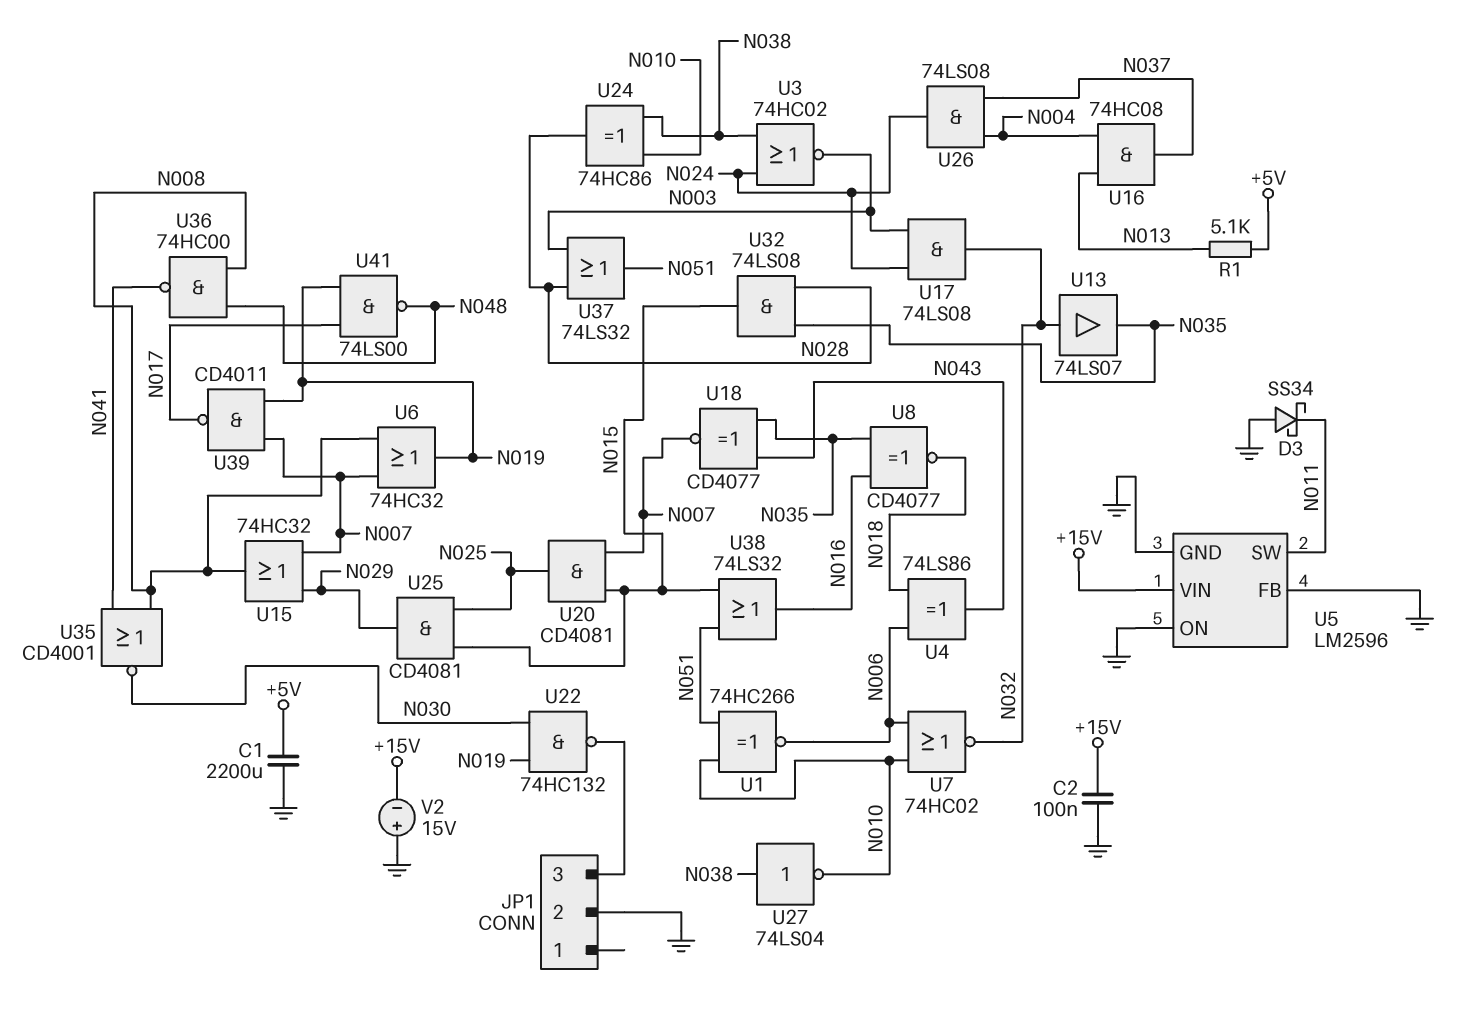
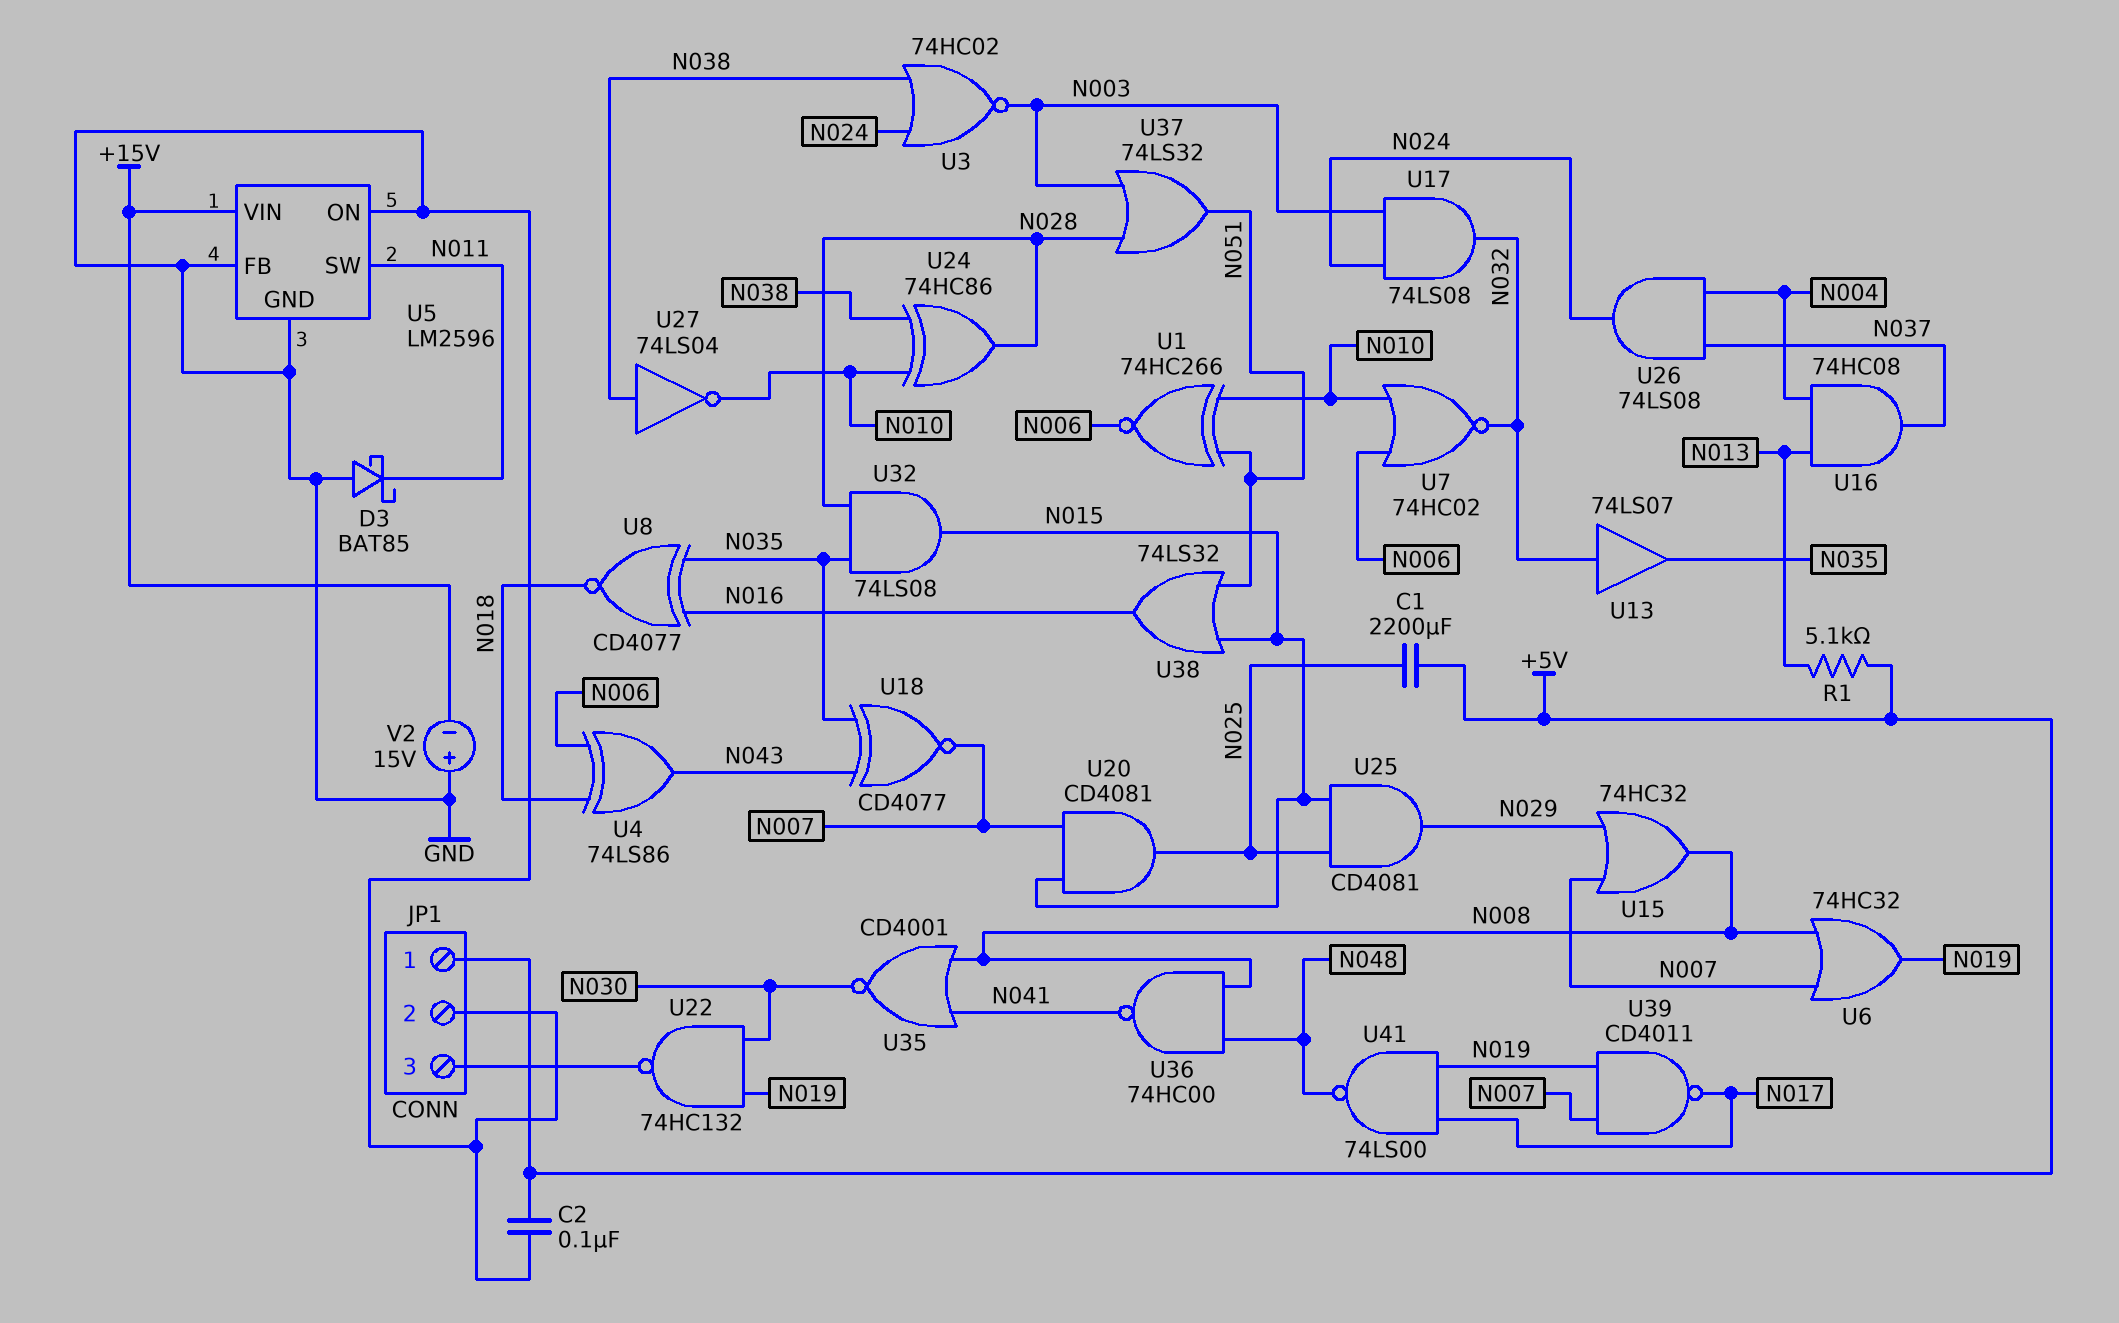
C1: 2200uF (+5V, GND) -> 2200uF (+5V, N025)
C2: 100nF (+15V, GND) -> 100nF (+5V, GND)
D3: schottky SS34 (A GND, K N011) -> schottky BAT85 (A GND, K N011)
JP1 pin 1: none -> +5V

